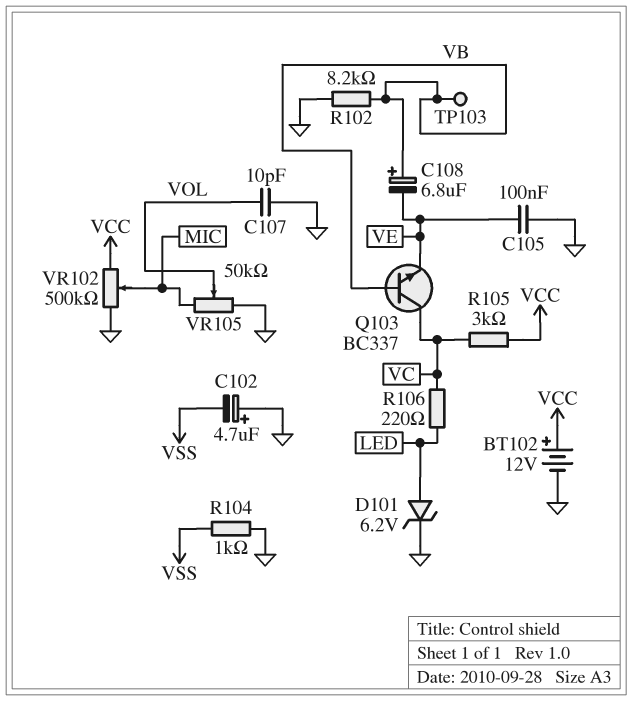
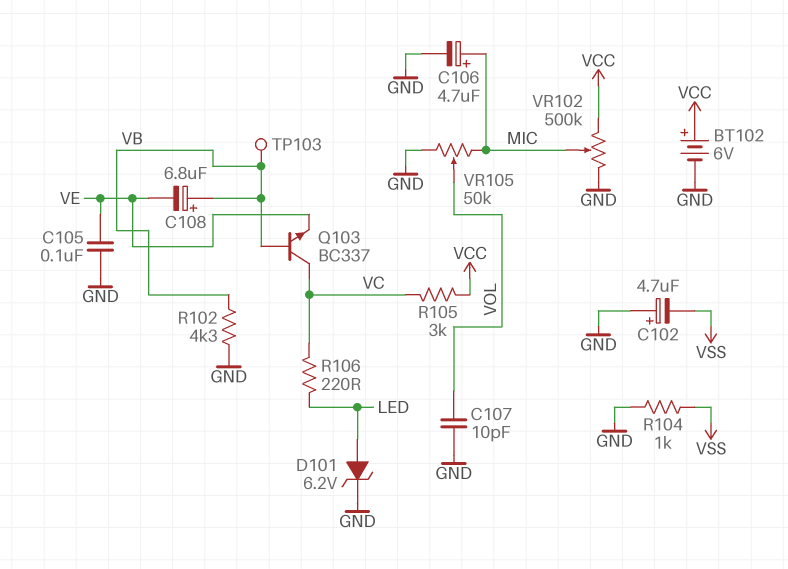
BT102: 12V (plus VCC, minus GND) -> 6V (plus VCC, minus GND)
C106: none -> 4.7uF (plus MIC, minus GND)
R102: 8.2k (GND, VB) -> 4.3k (GND, VB)

